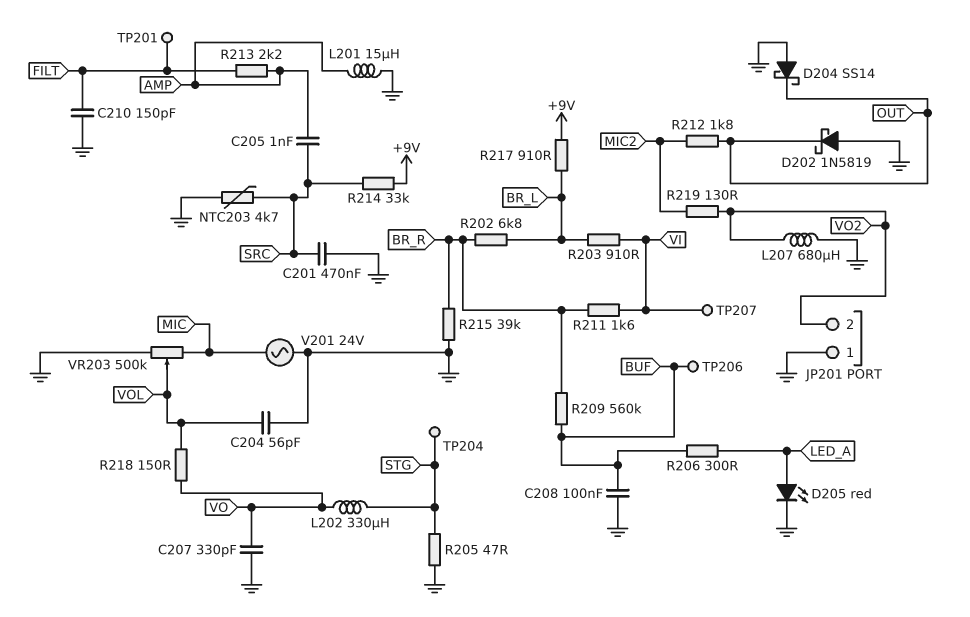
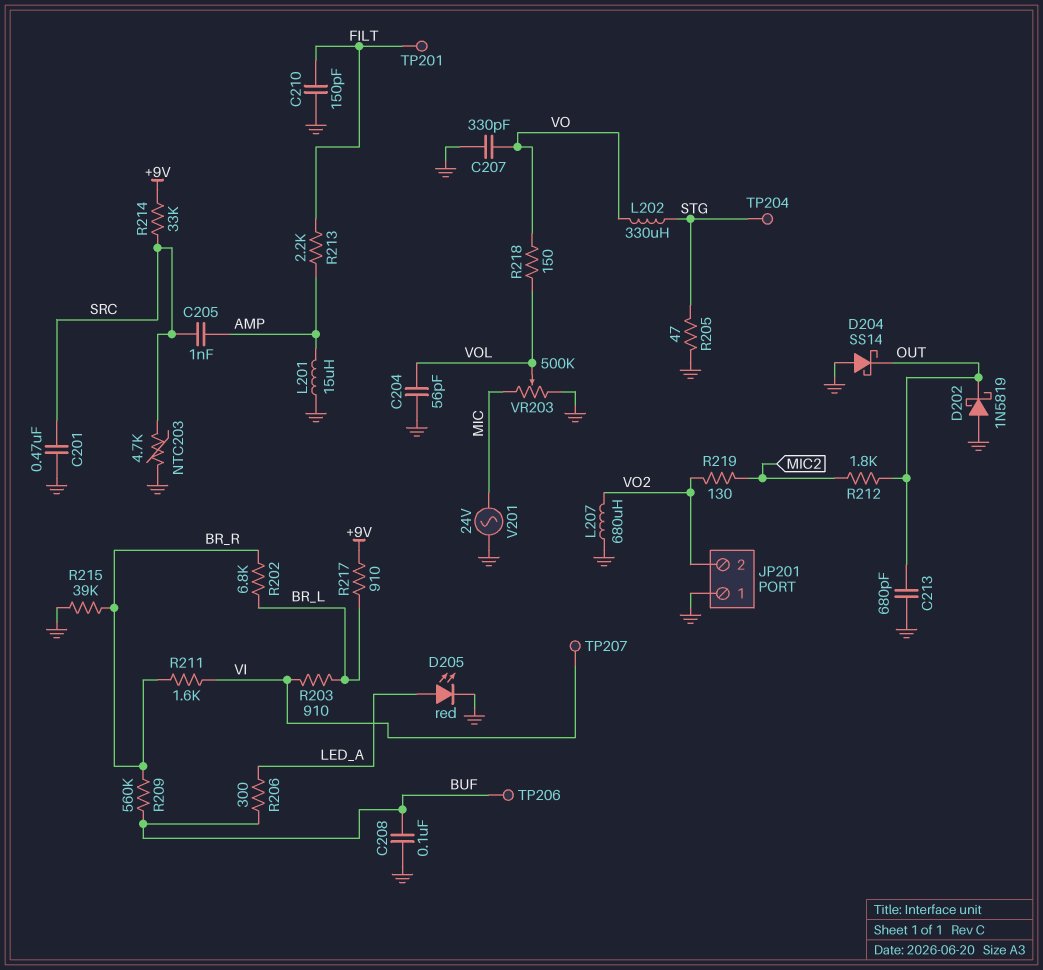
C213: none -> 680pF (GND, OUT)

